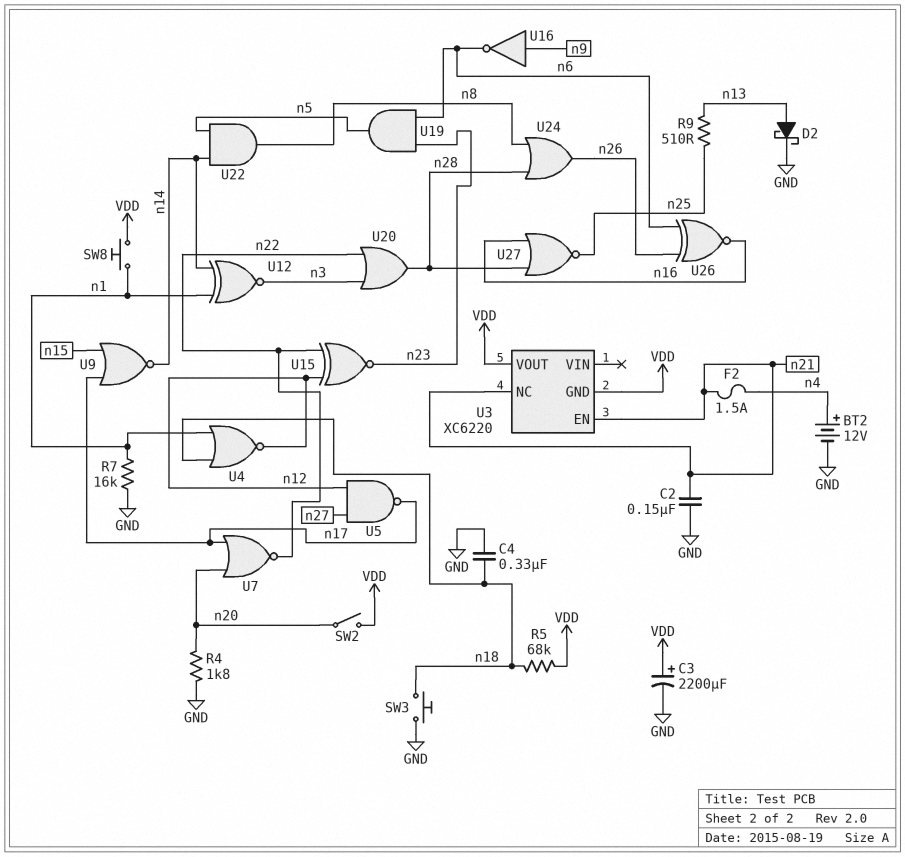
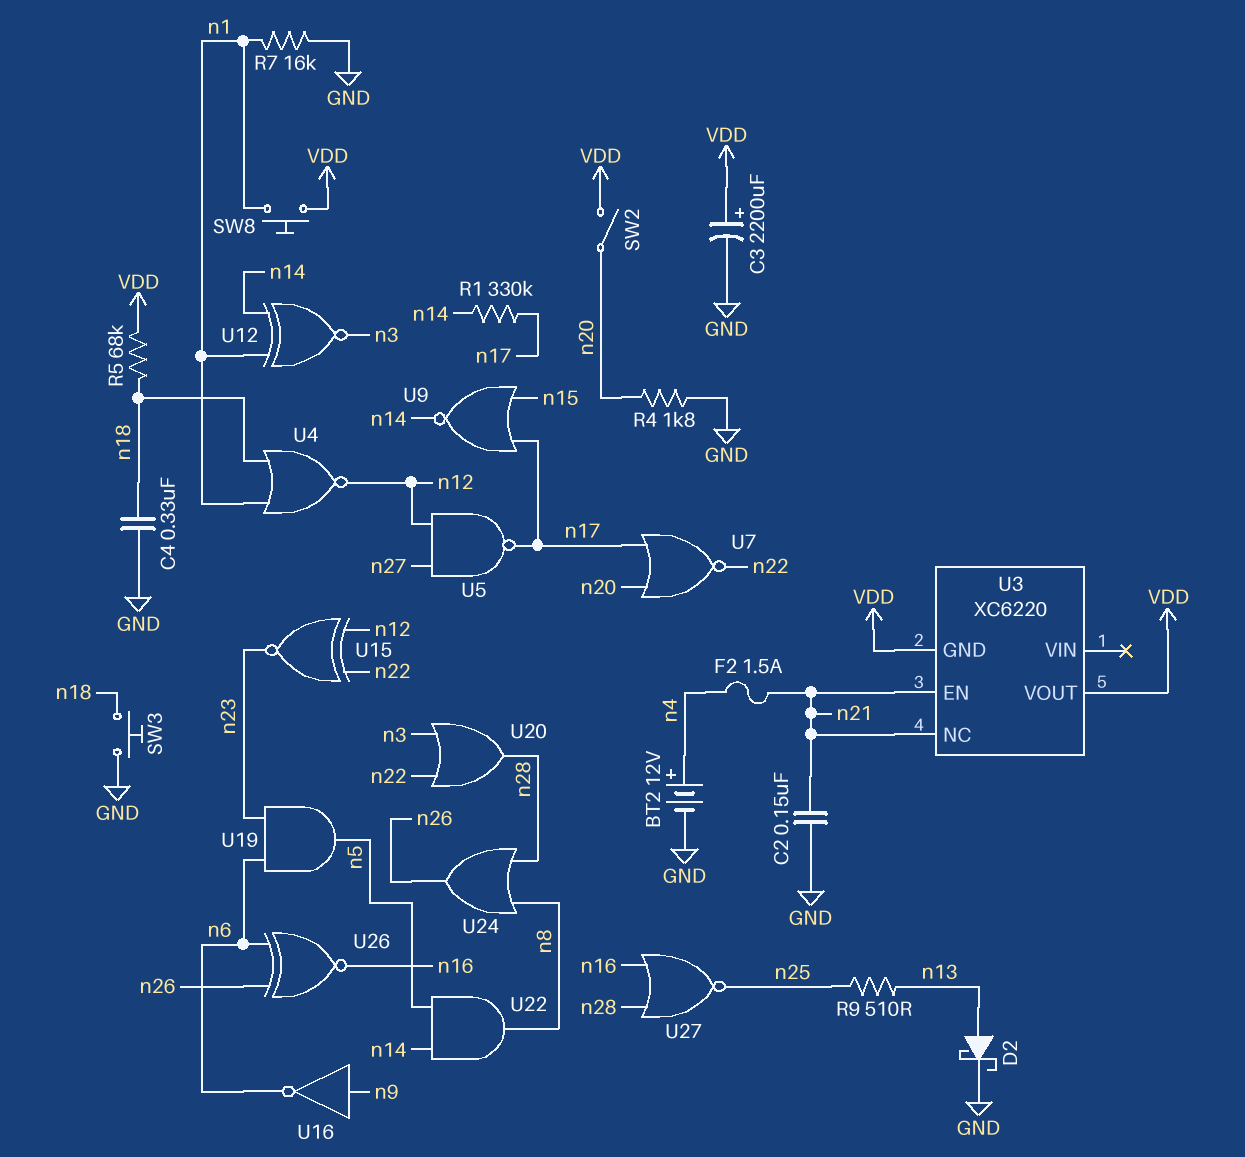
R1: none -> 330k (n14, n17)

